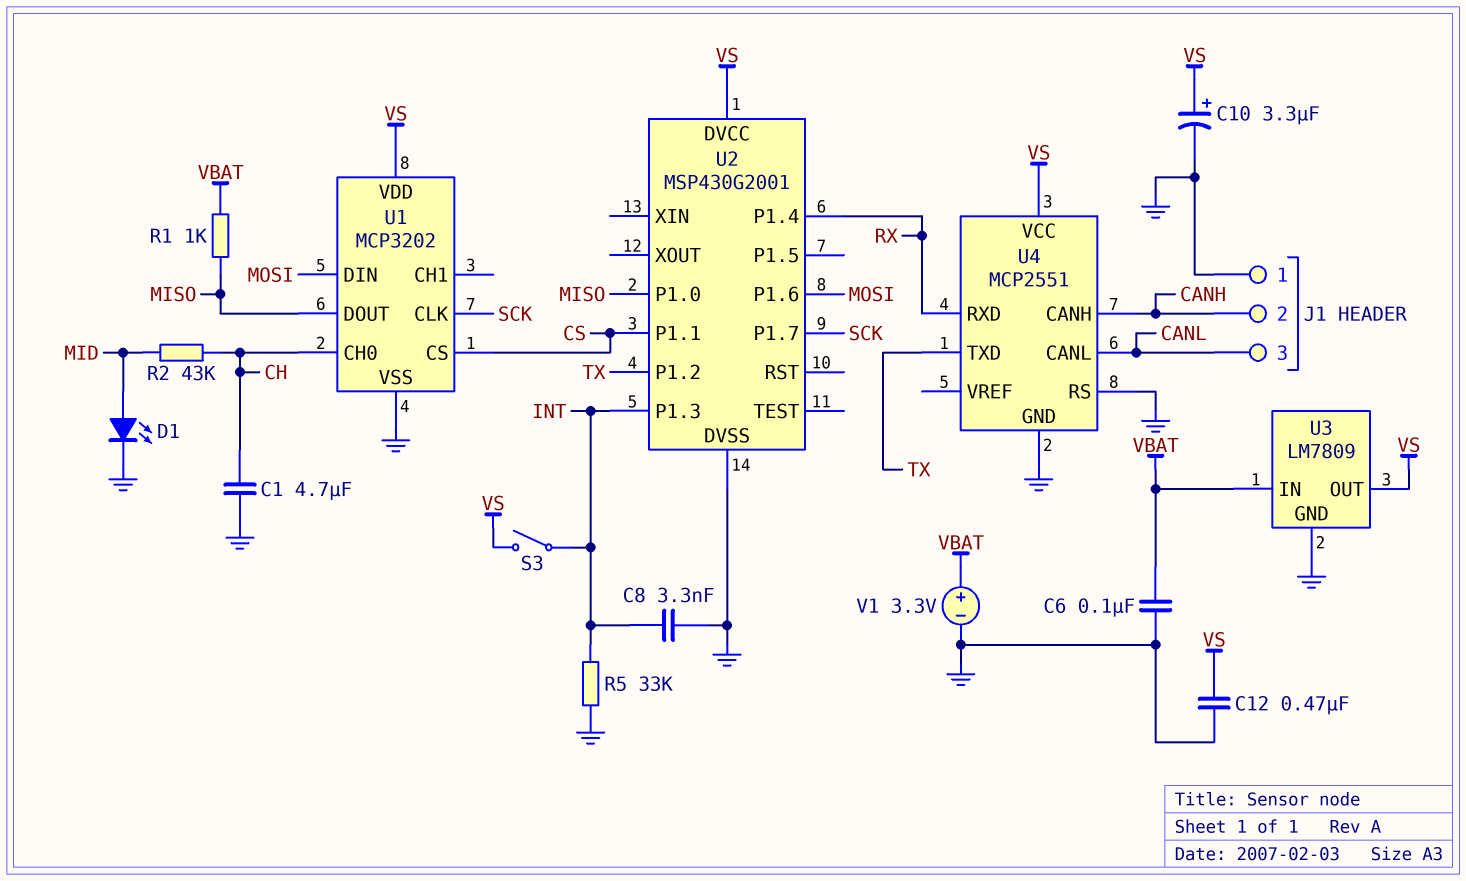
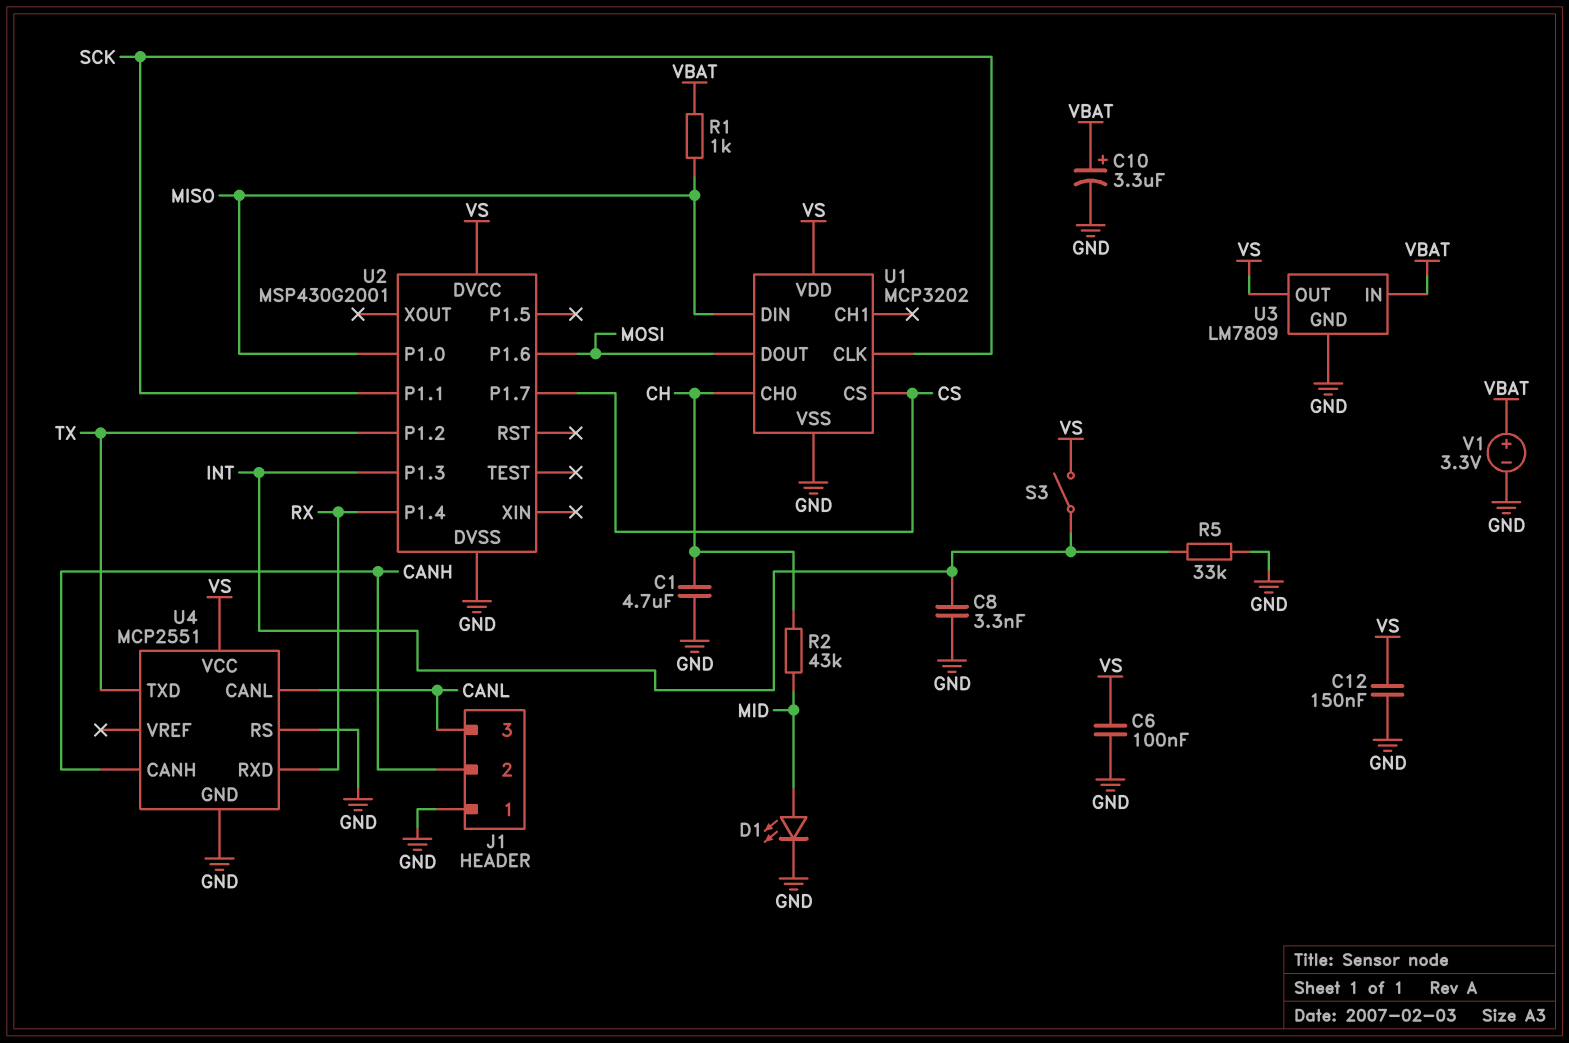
C6: 100nF (GND, VBAT) -> 100nF (GND, VS)
C10: 3.3uF (plus VS, minus GND) -> 3.3uF (plus VBAT, minus GND)
C12: 470nF (GND, VS) -> 150nF (GND, VS)
U1 pin DIN: MOSI -> MISO
U1 pin DOUT: MISO -> MOSI
U2 pin P1.1: CS -> SCK
U2 pin P1.7: SCK -> CS

